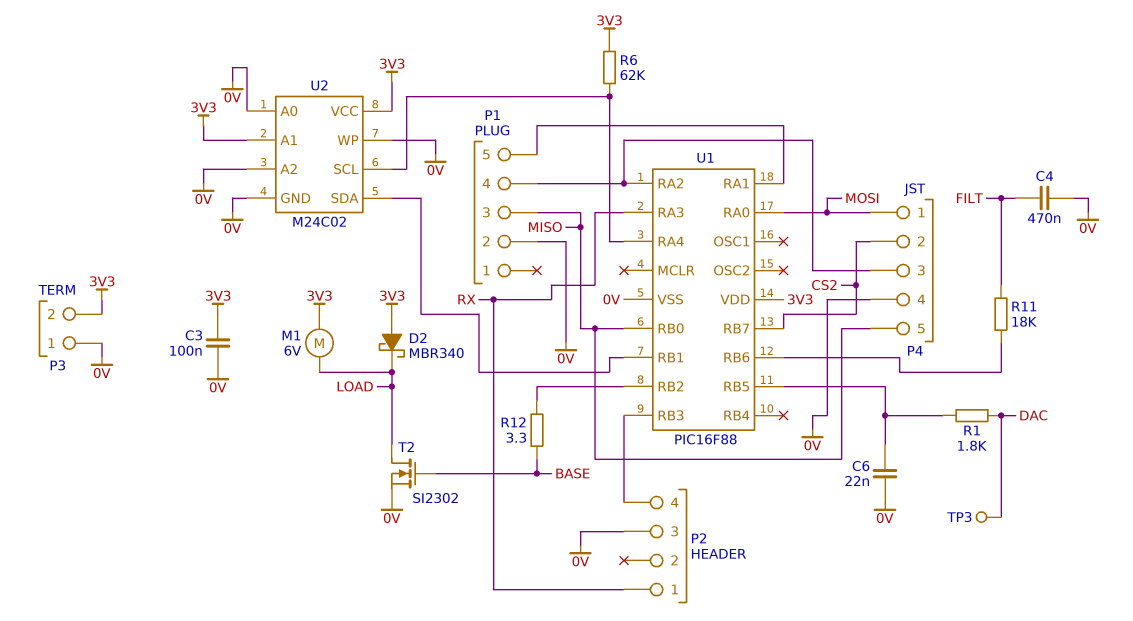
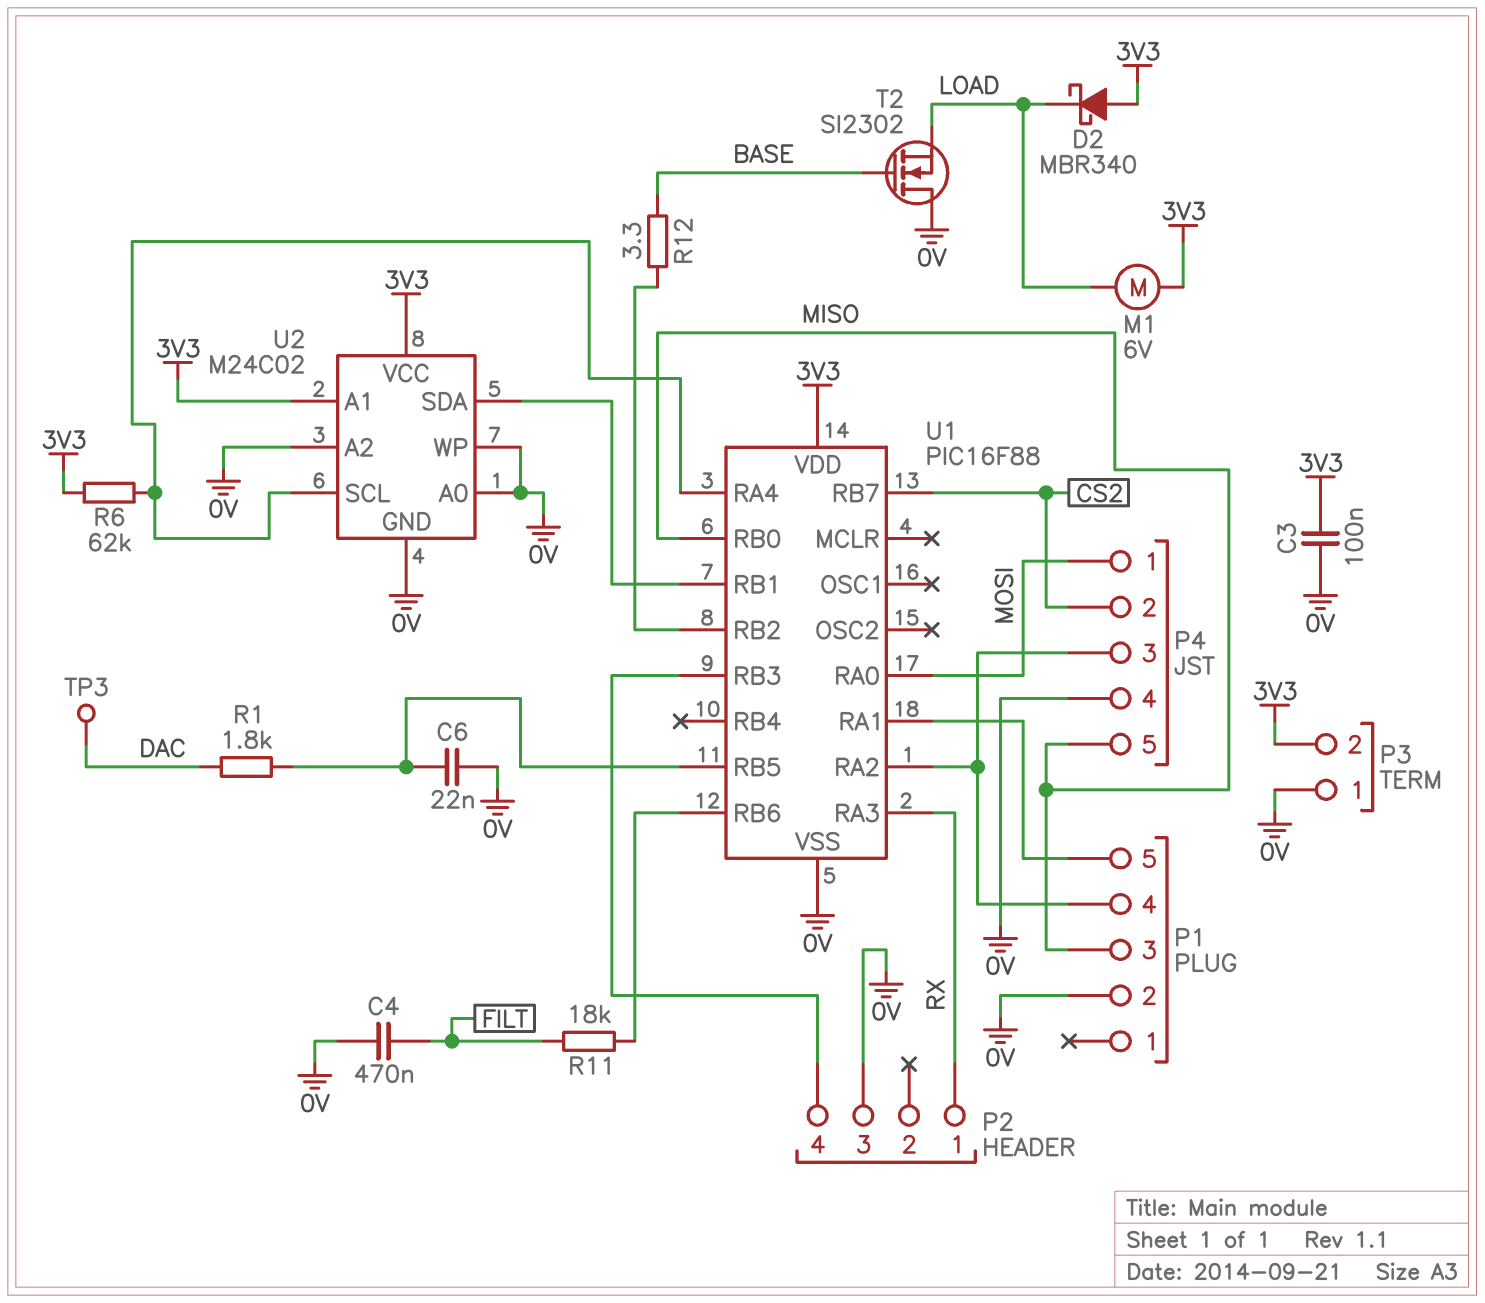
T2: NMOS SI2302 (G BASE, D LOAD, S 0V) -> NMOS SI2302 (G BASE, D 0V, S LOAD)

